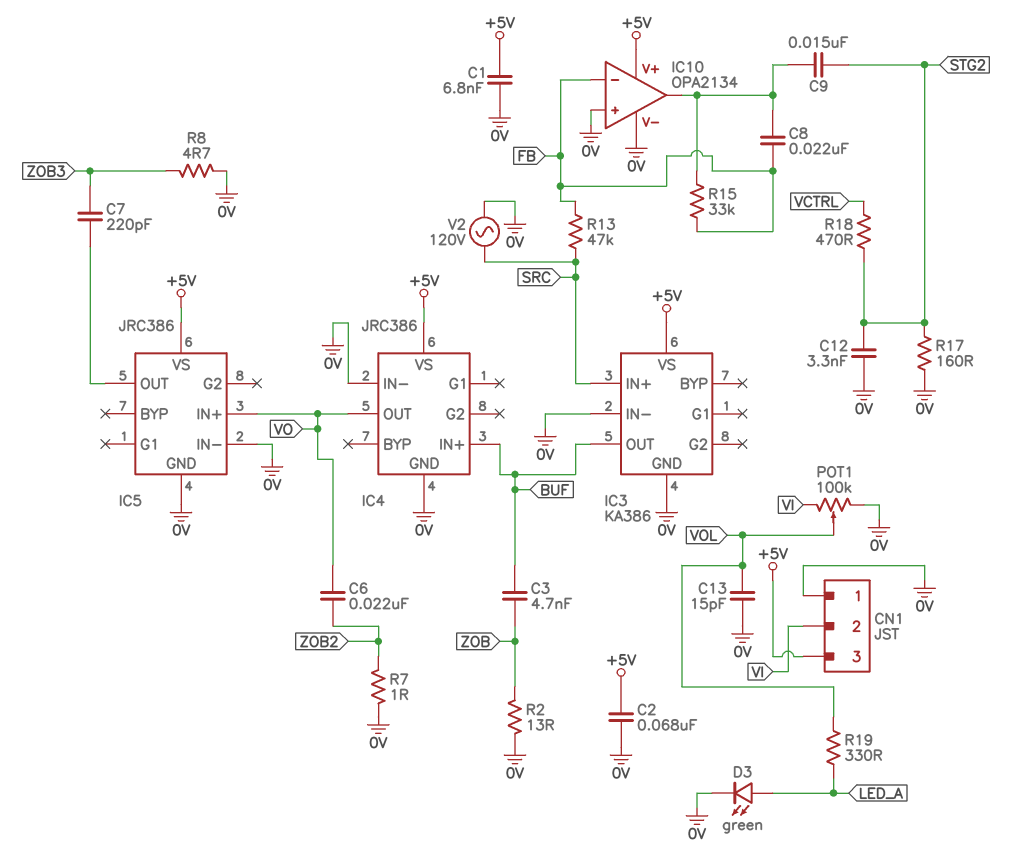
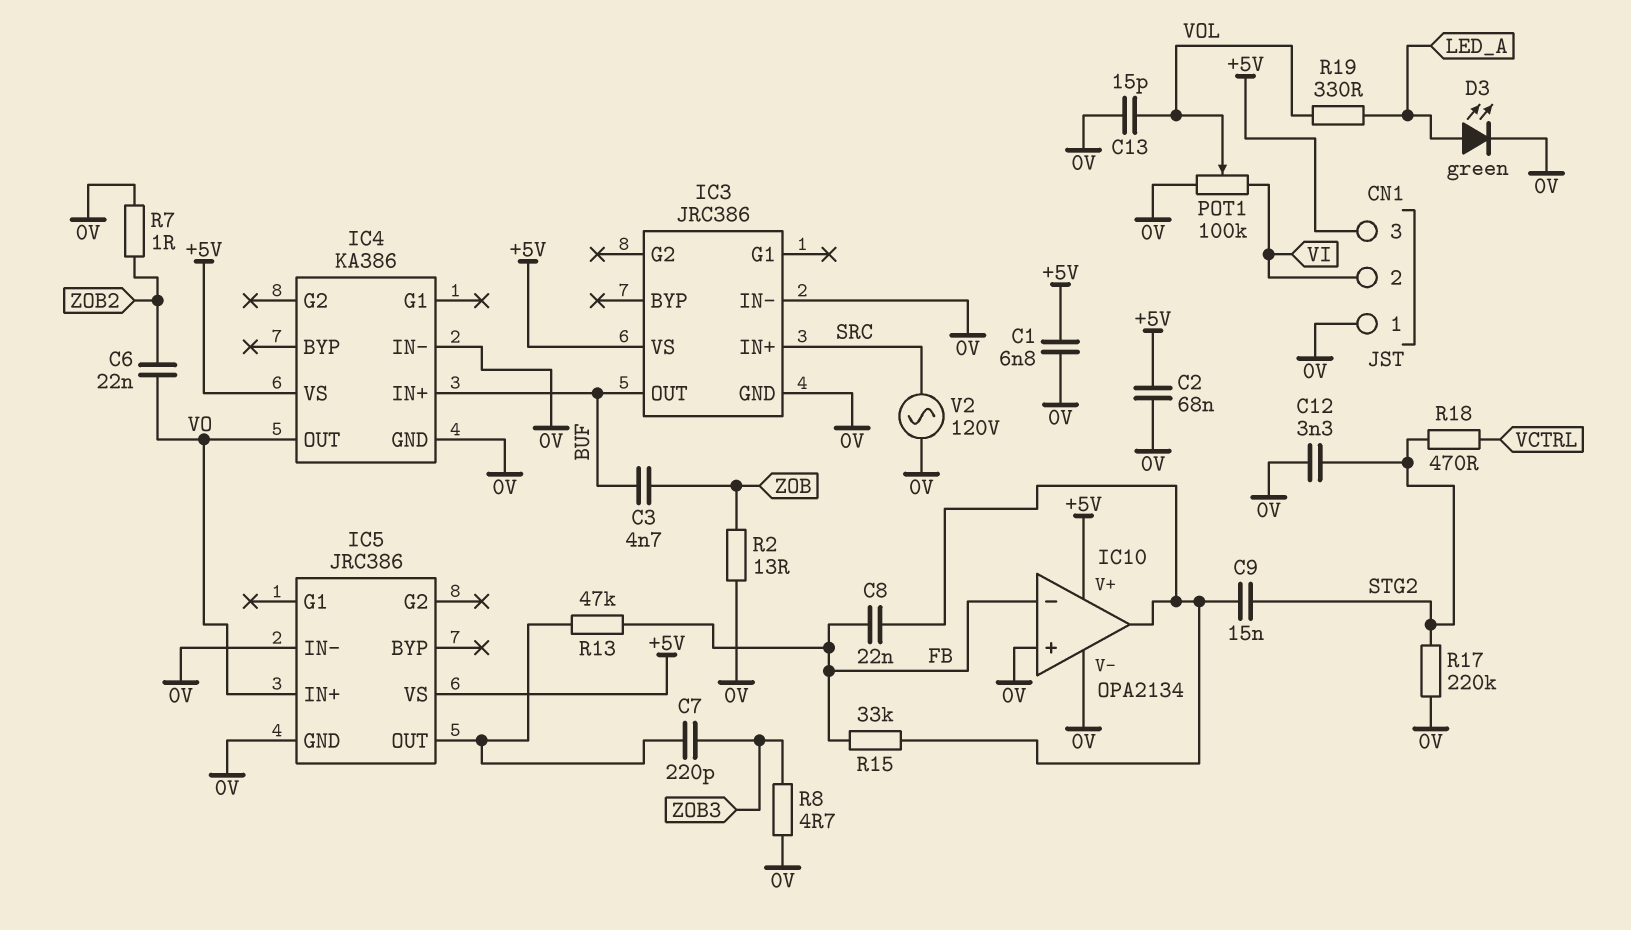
IC3: KA386 -> JRC386
IC4: JRC386 -> KA386
R13: 47k (FB, SRC) -> 47k (FB, IC5/OUT)
R17: 160 (0V, STG2) -> 220k (0V, STG2)

